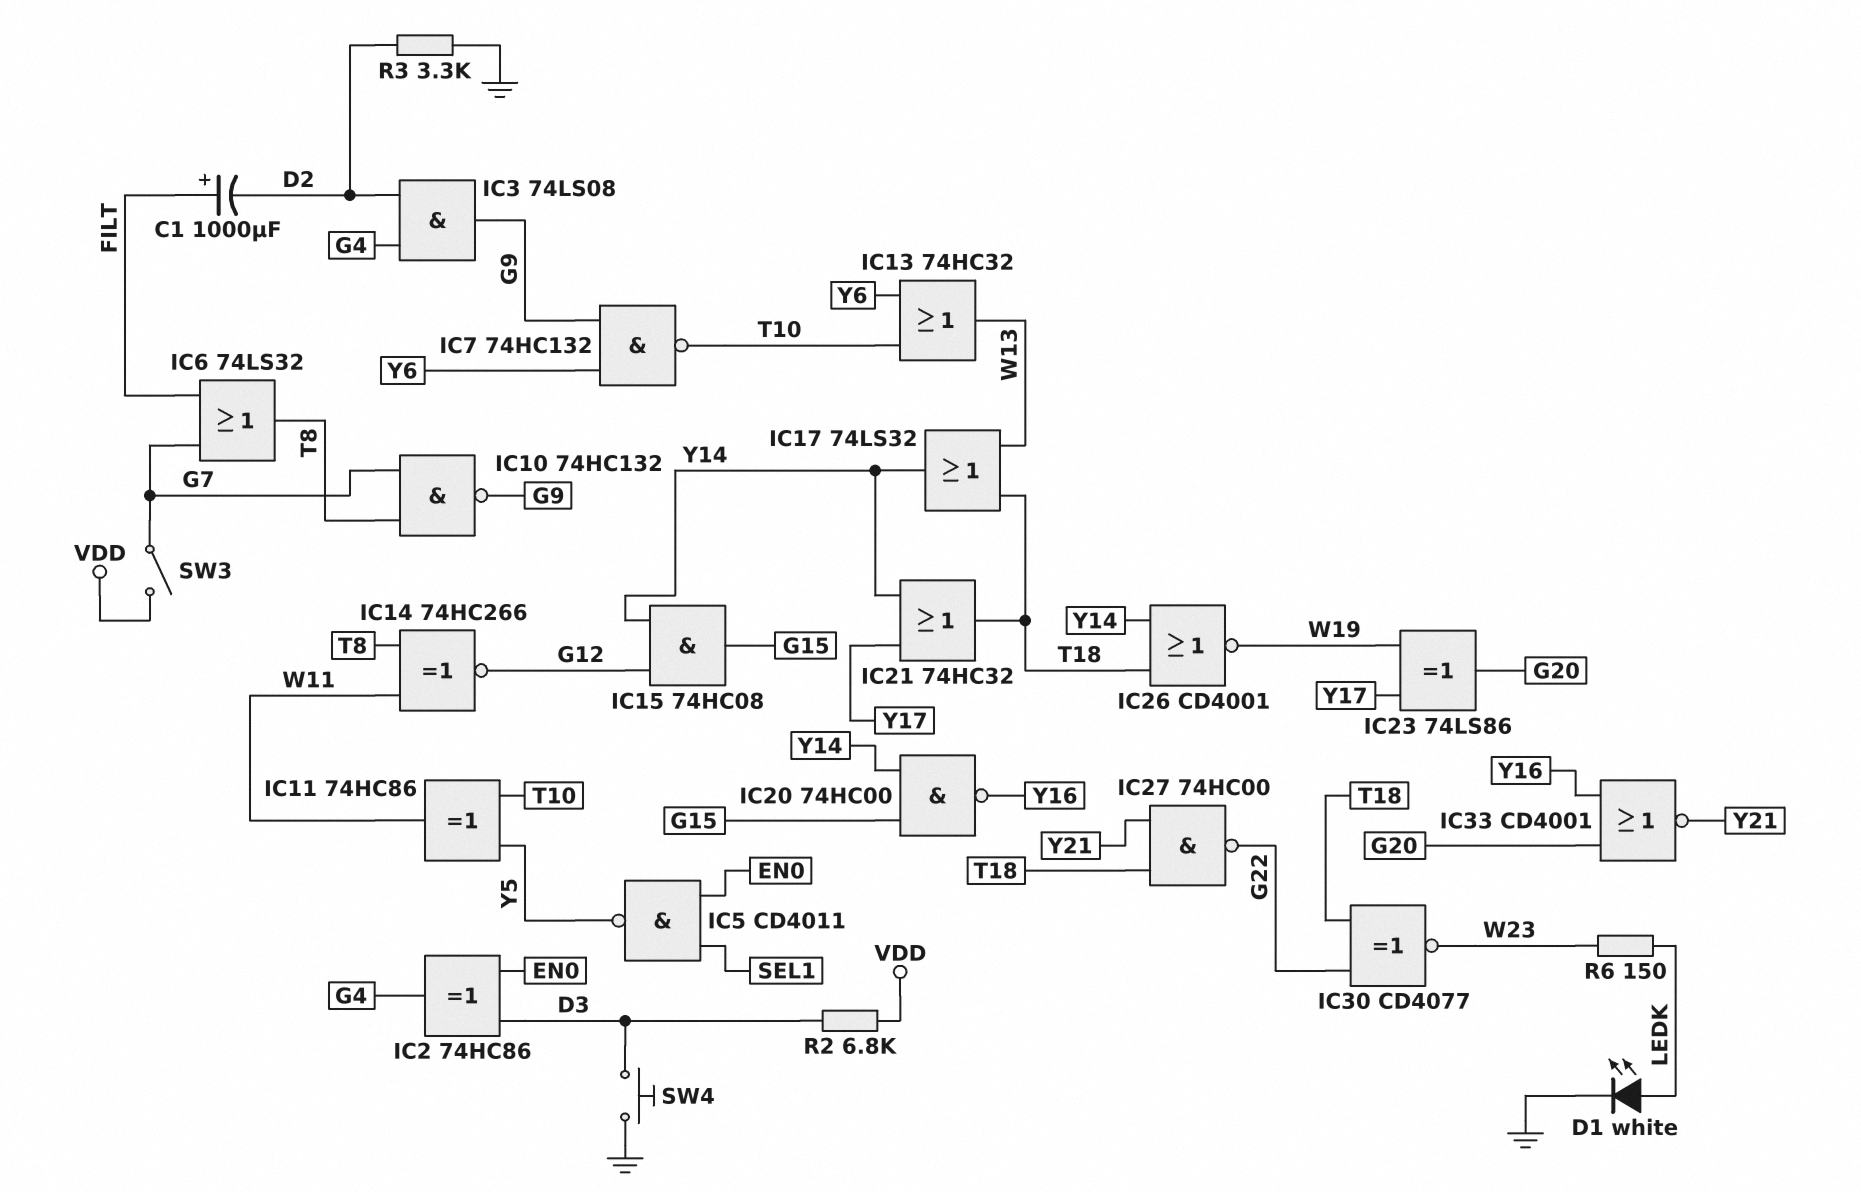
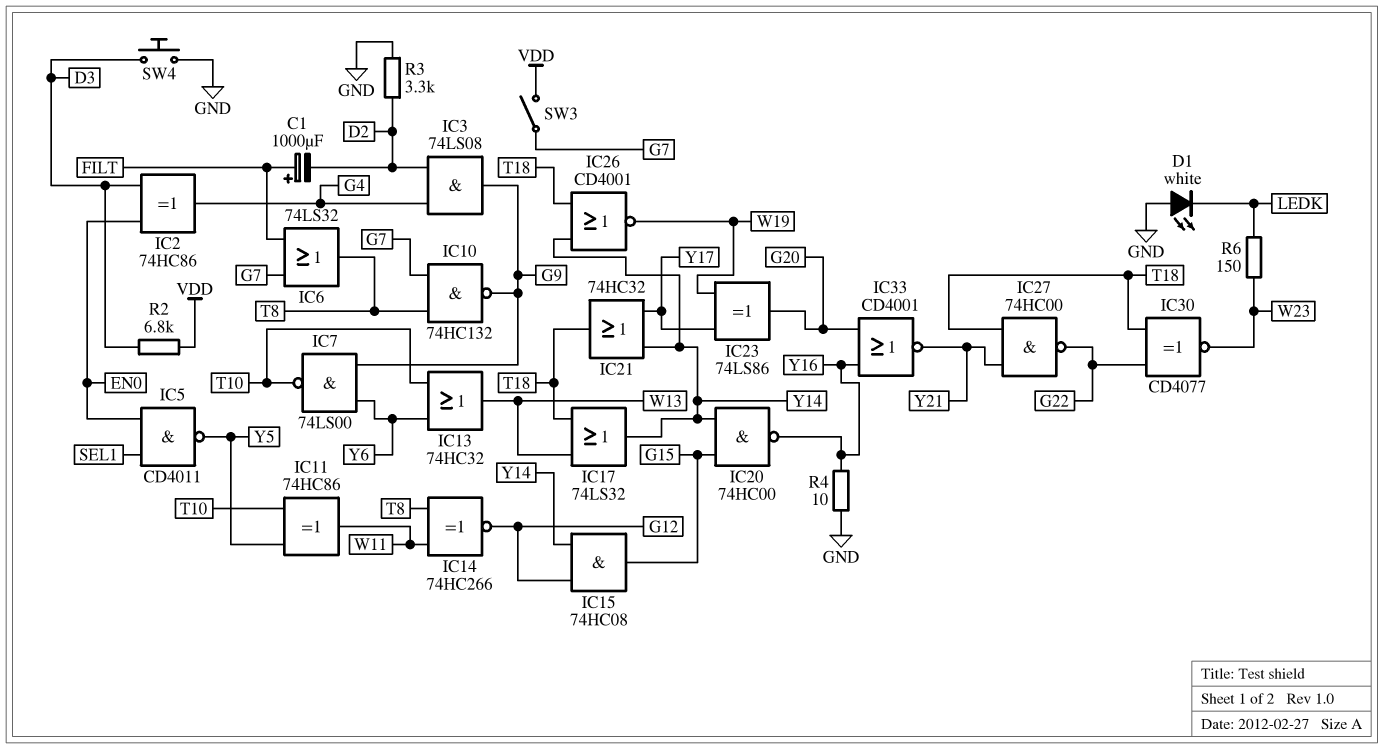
D1: LED white (A LEDK, K GND) -> LED white (A GND, K LEDK)
IC7: NAND 74HC132 (in G9, in Y6, out T10) -> NAND 74LS00 (in G9, in Y6, out T10)
R4: none -> 10 (GND, Y16)

